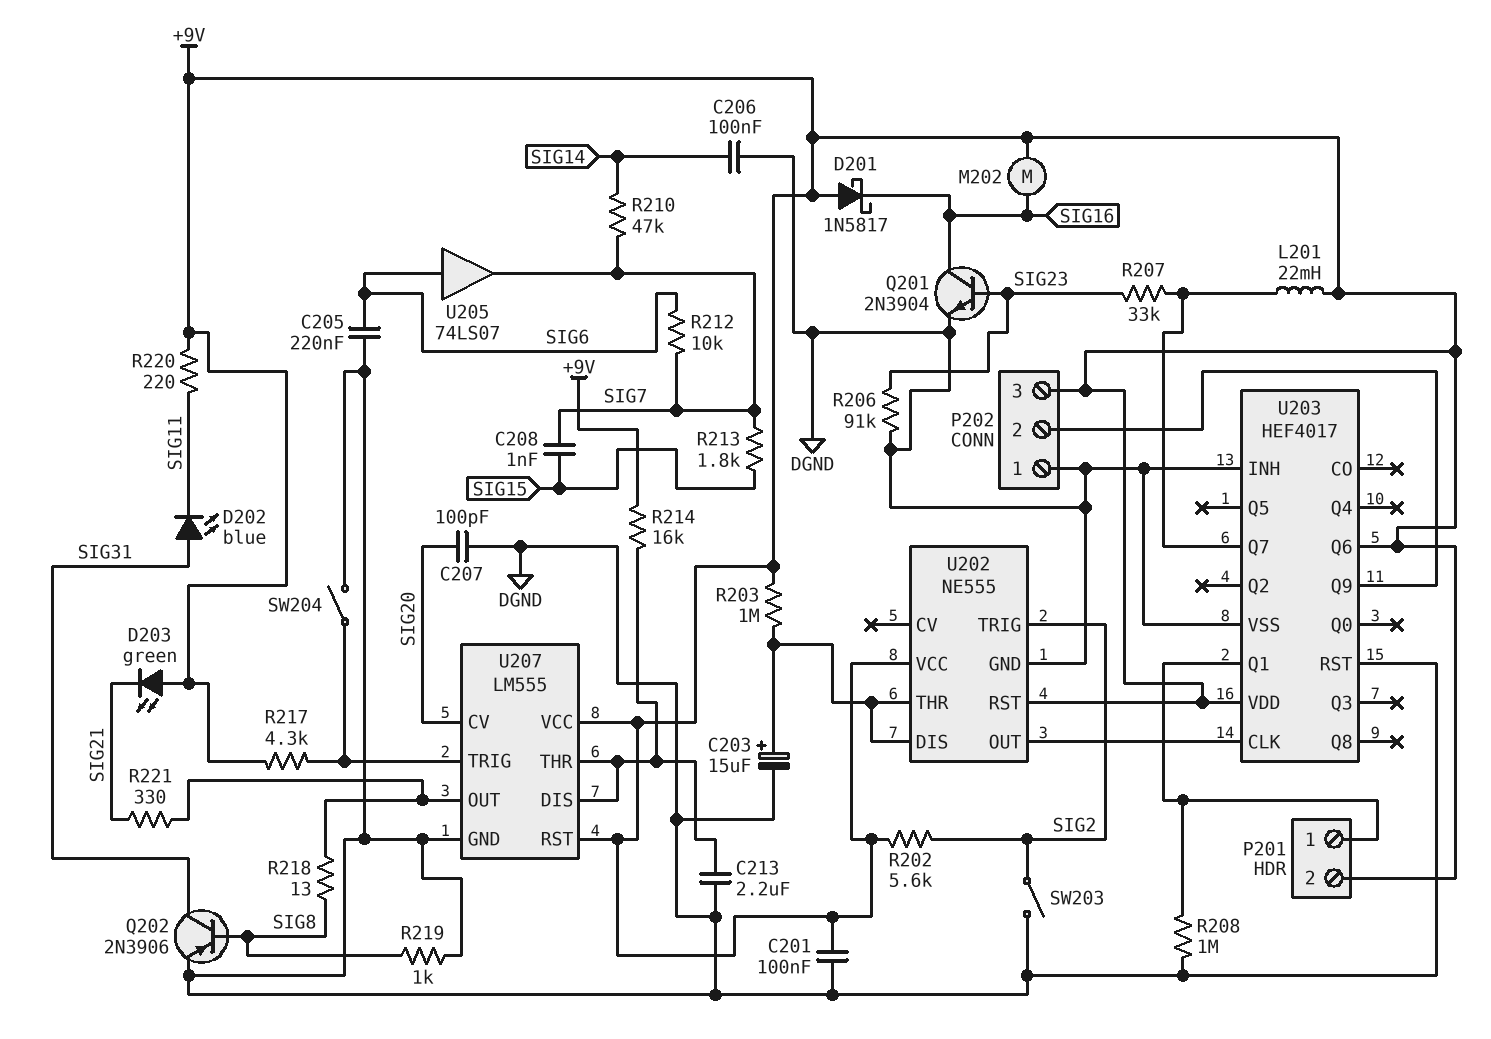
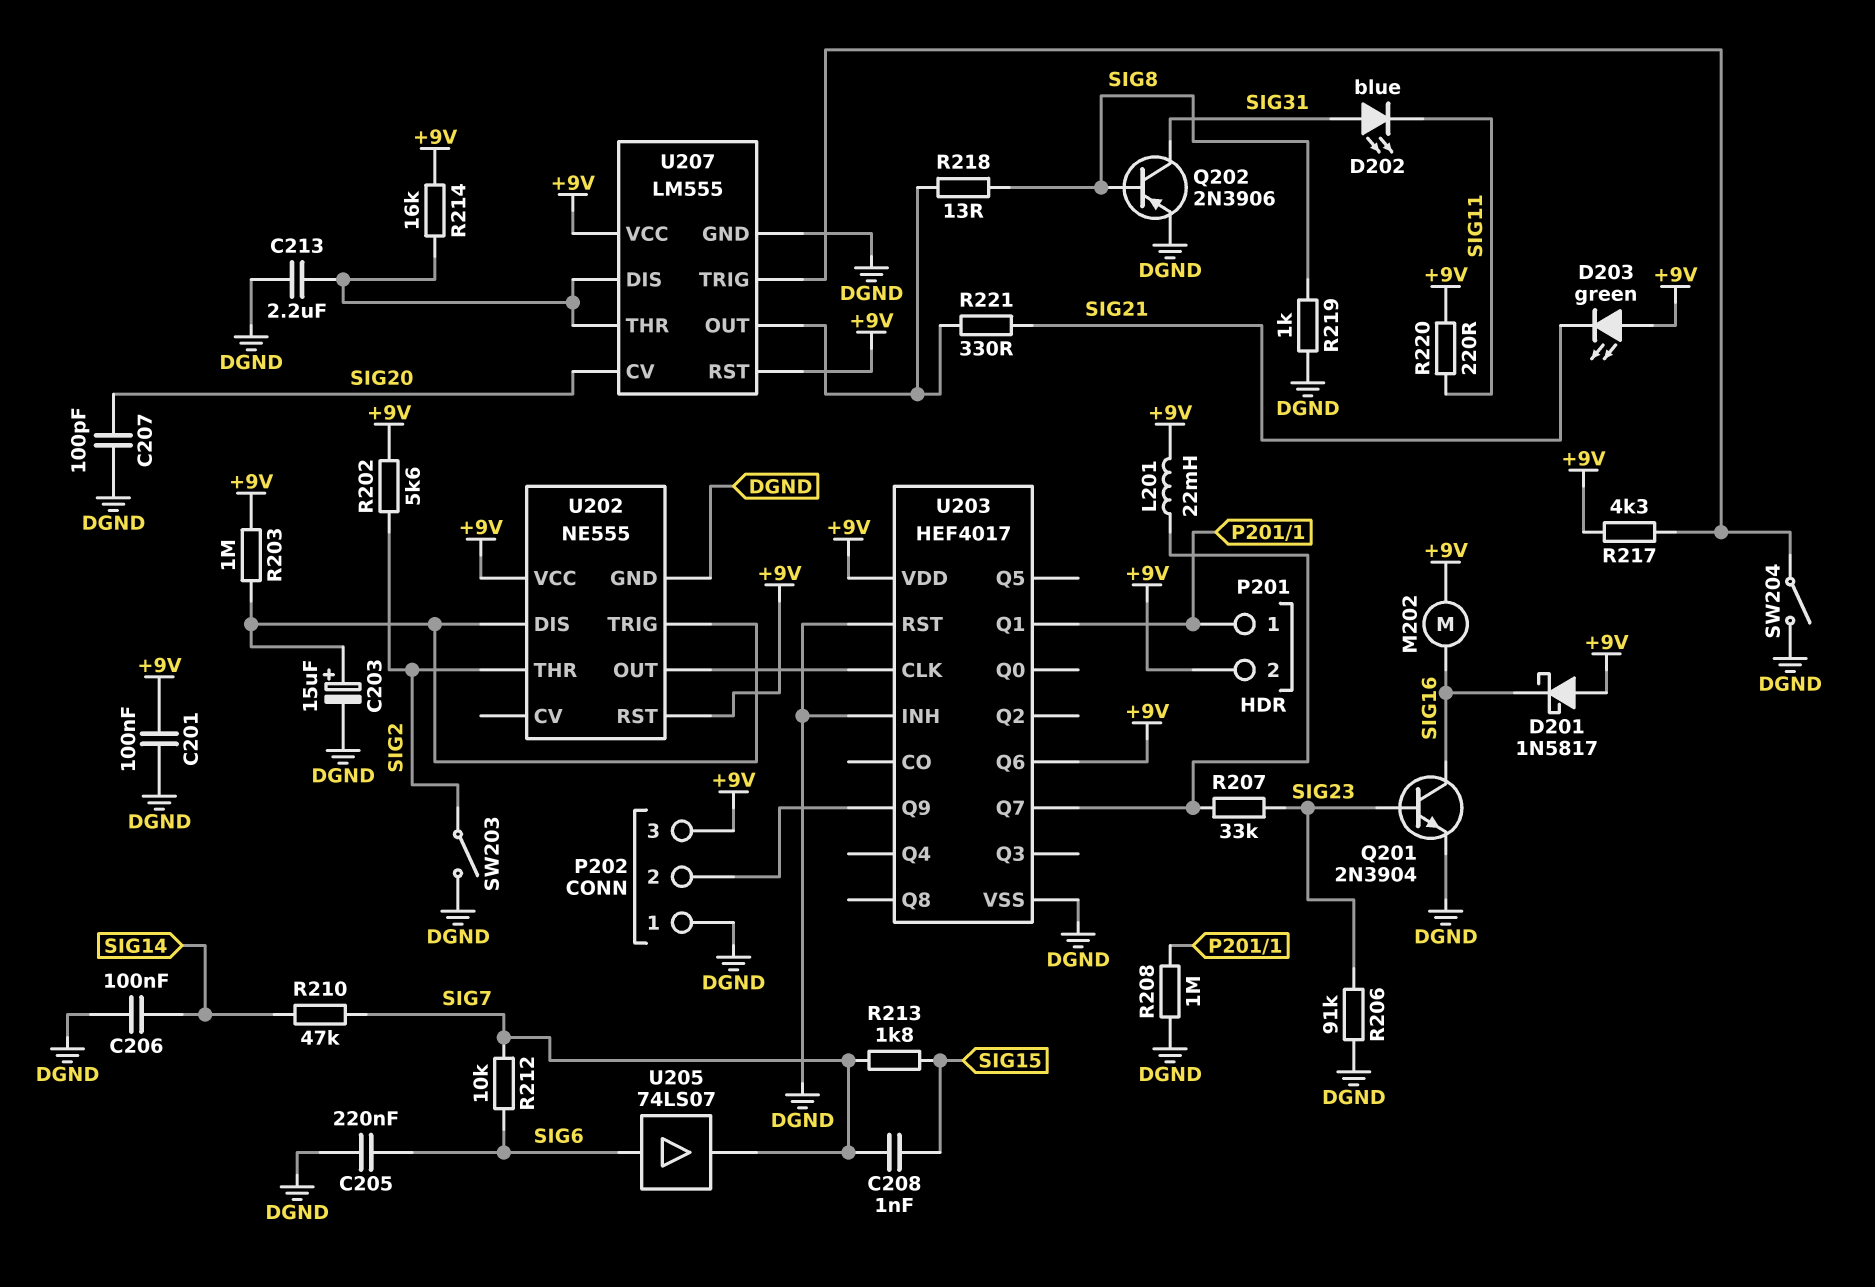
U202 pin THR: U202/DIS -> SIG2
U202 pin TRIG: SIG2 -> U202/DIS

